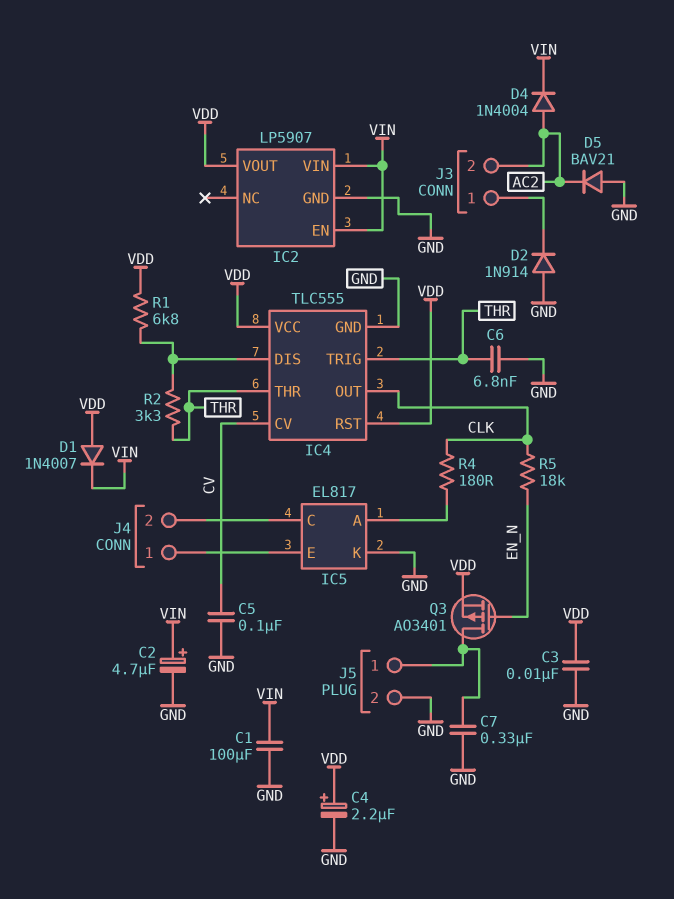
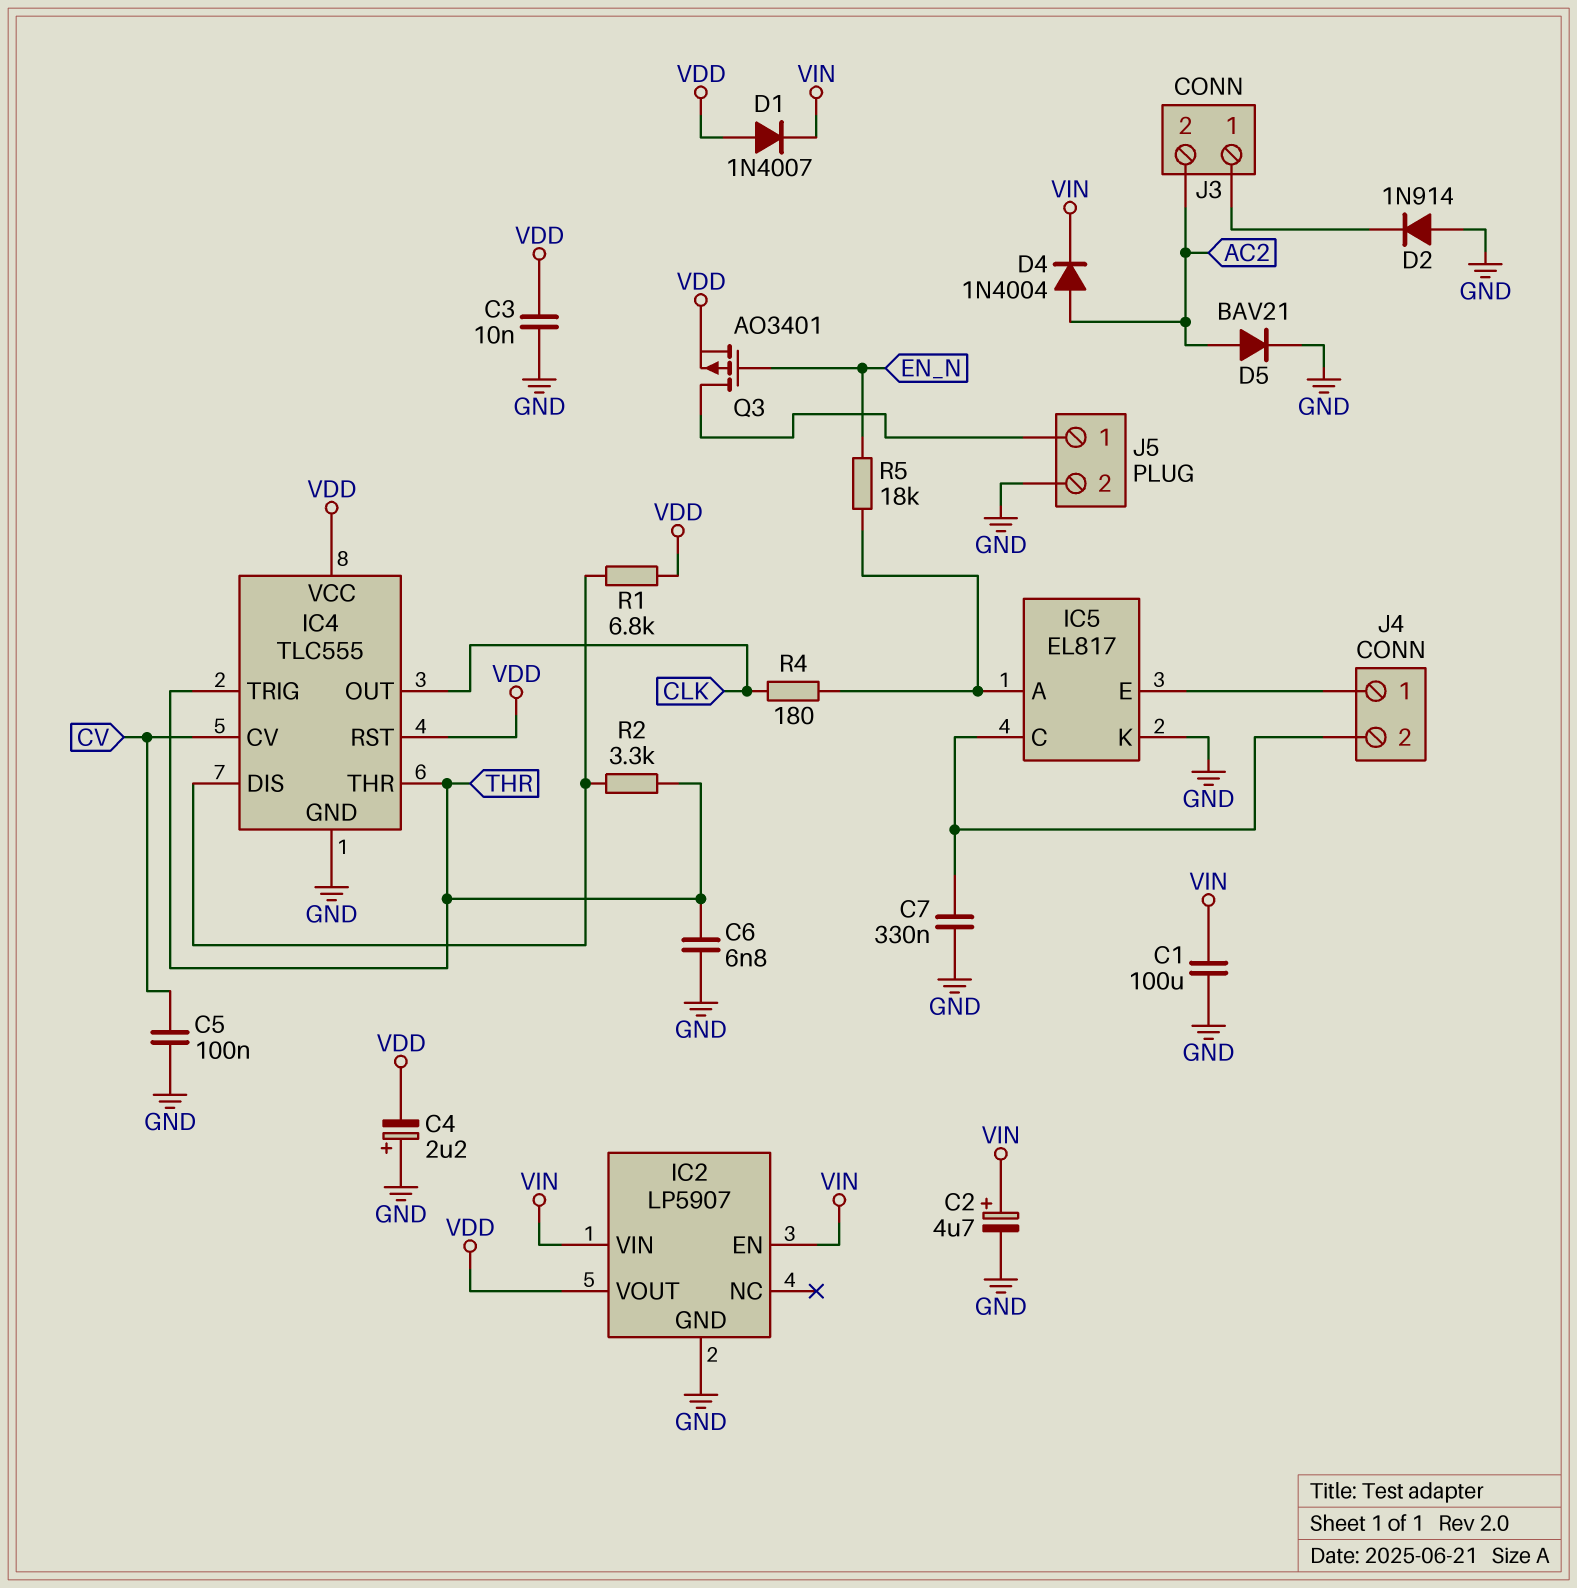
C4: 2.2uF (plus VDD, minus GND) -> 2.2uF (plus GND, minus VDD)
C7: 330nF (GND, J5/1) -> 330nF (GND, IC5/C)
D5: diode BAV21 (A GND, K AC2) -> diode BAV21 (A AC2, K GND)
R5: 18k (CLK, EN_N) -> 18k (EN_N, IC5/A)

